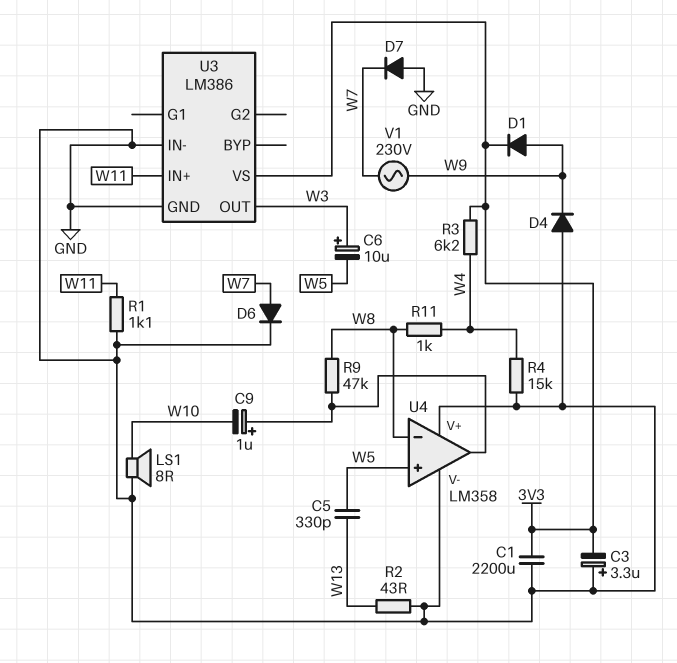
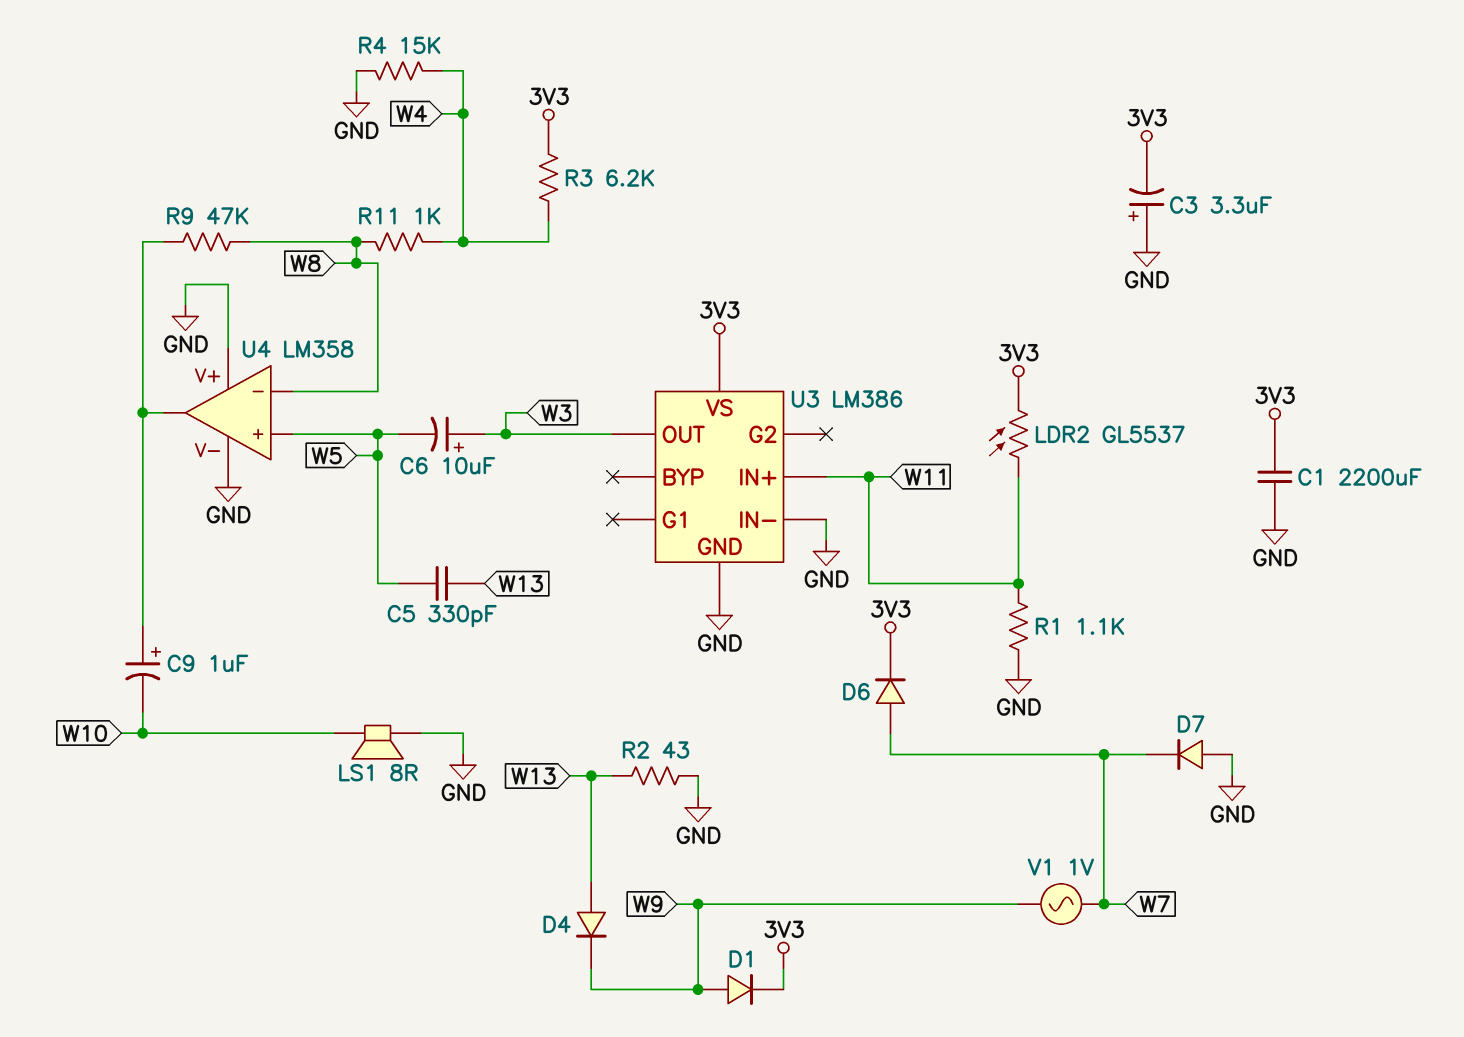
D4: diode (A GND, K W9) -> diode (A W13, K W9)
D6: diode (A W7, K GND) -> diode (A W7, K 3V3)
LDR2: none -> GL5537 (3V3, W11)
V1: AC 230V (W7, W9) -> AC 1V (W7, W9)

